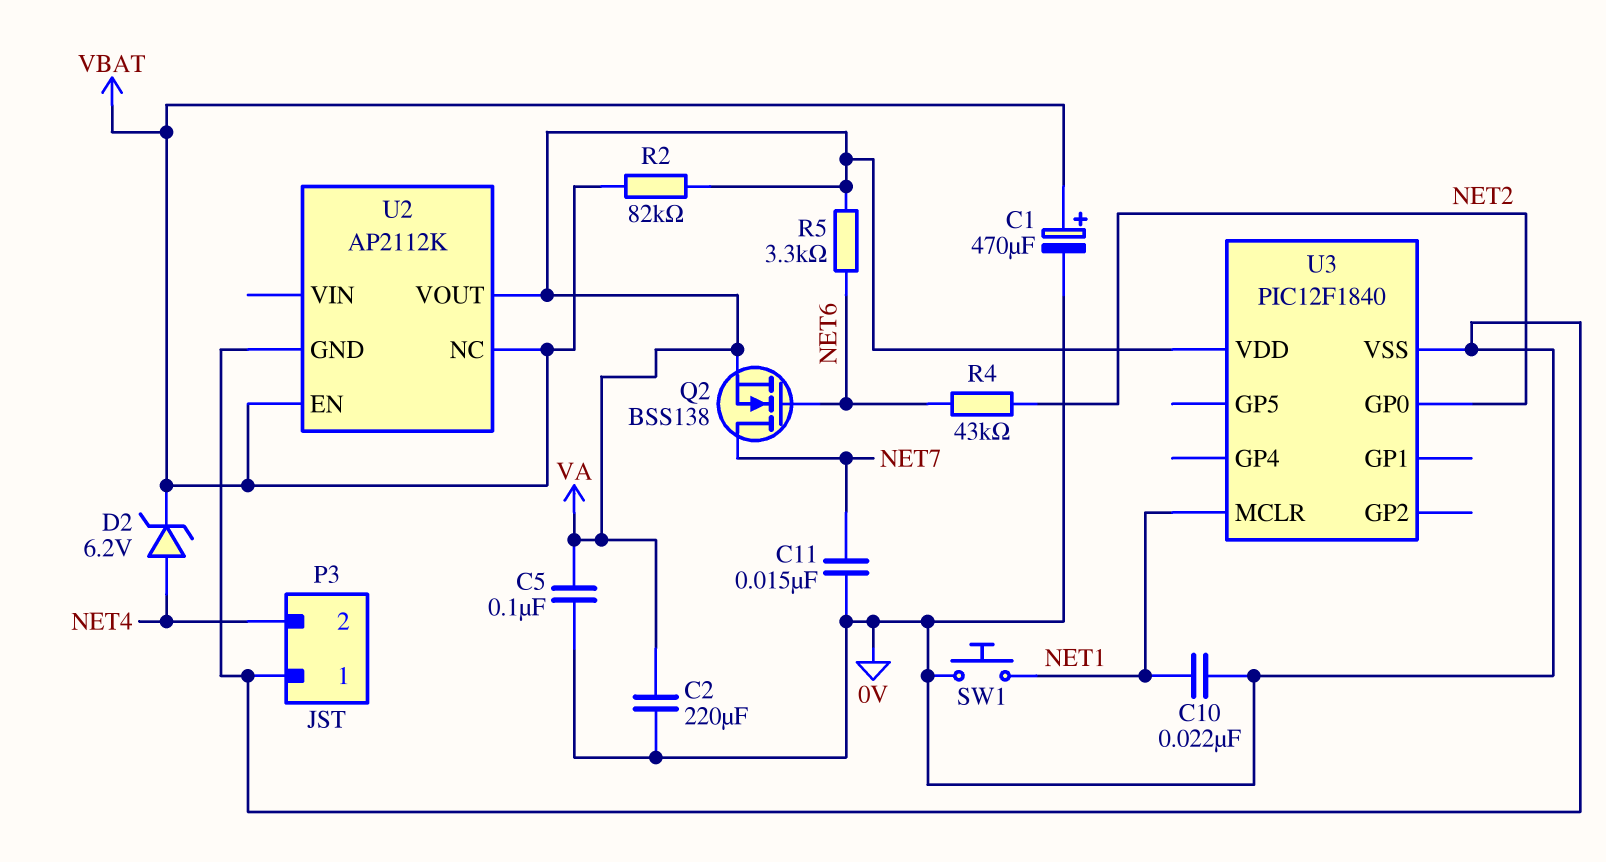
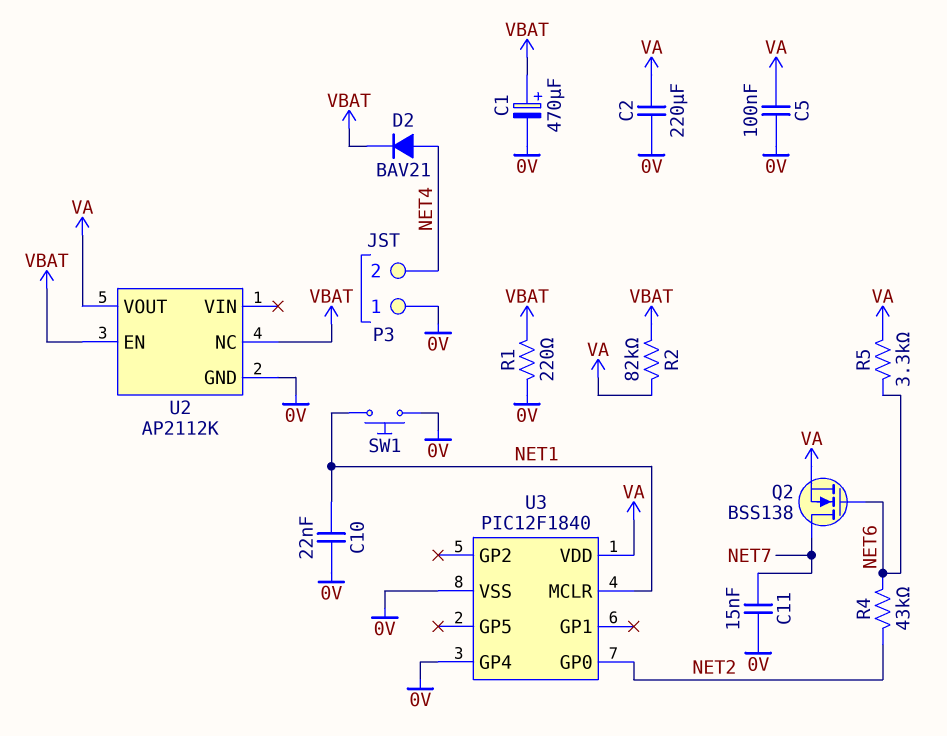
D2: zener 6.2V (A NET4, K VBAT) -> diode BAV21 (A NET4, K VBAT)
R1: none -> 220 (0V, VBAT)
U3 pin GP4: none -> 0V

